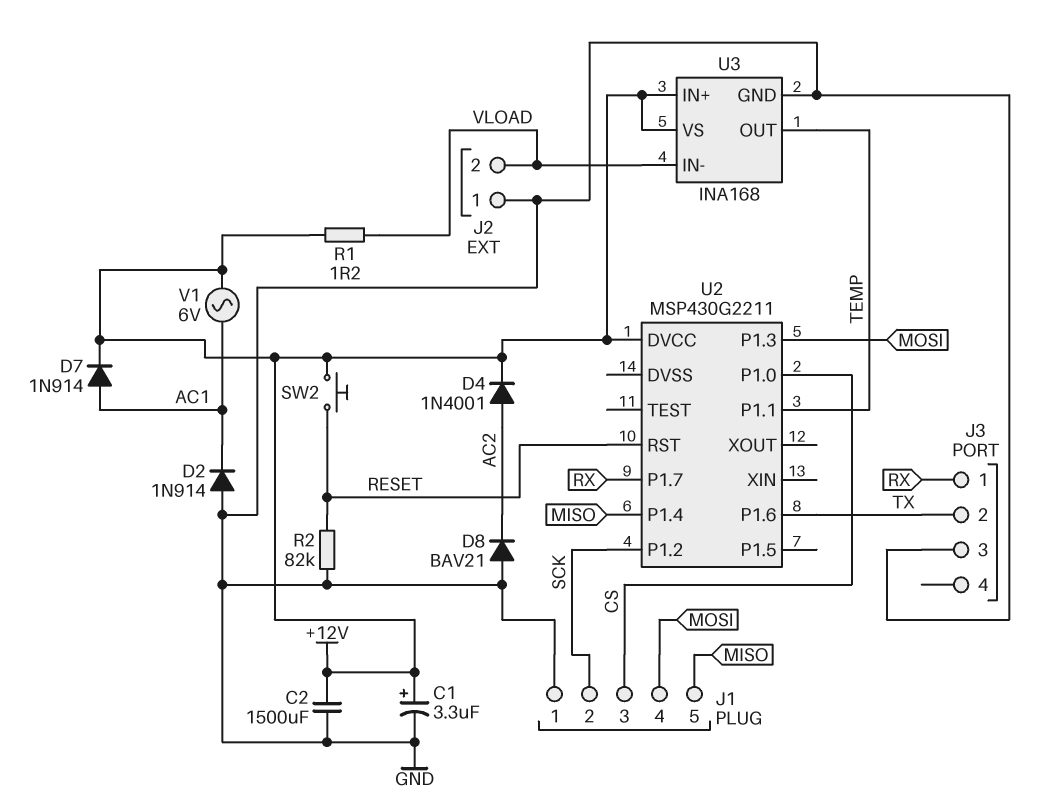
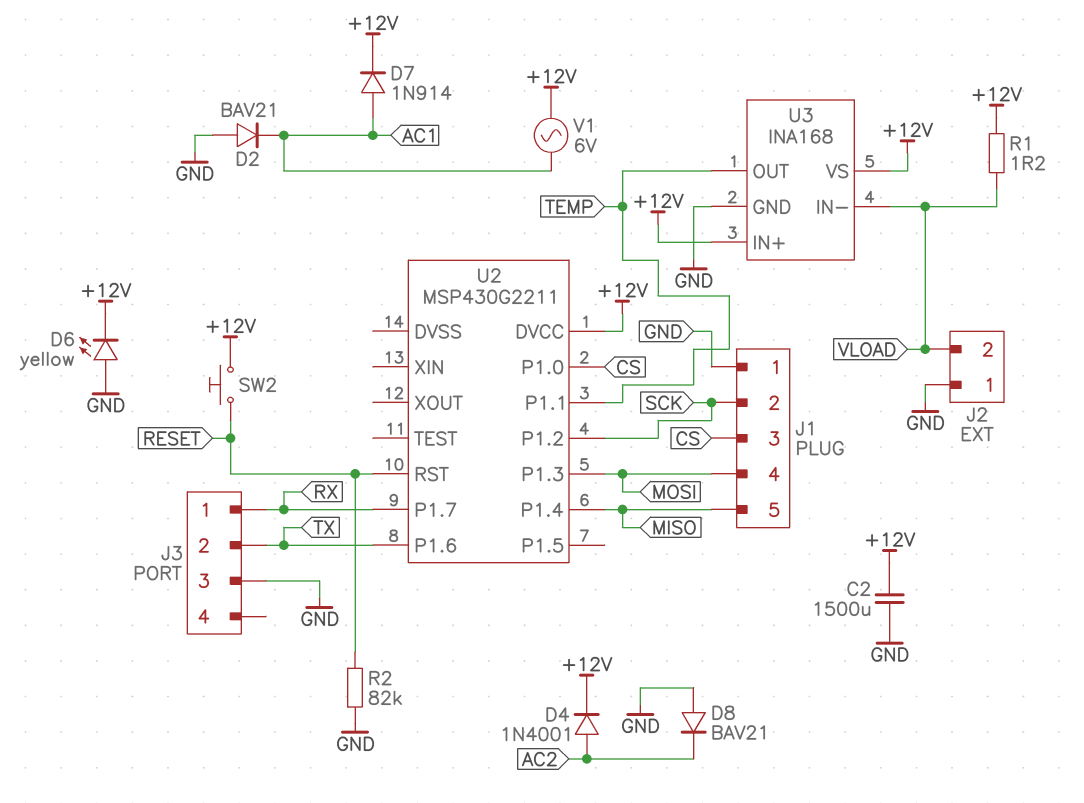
C1: 3.3uF (plus +12V, minus GND) -> none
D2: diode 1N914 (A GND, K AC1) -> diode BAV21 (A GND, K AC1)
D6: none -> LED yellow (A GND, K +12V)

